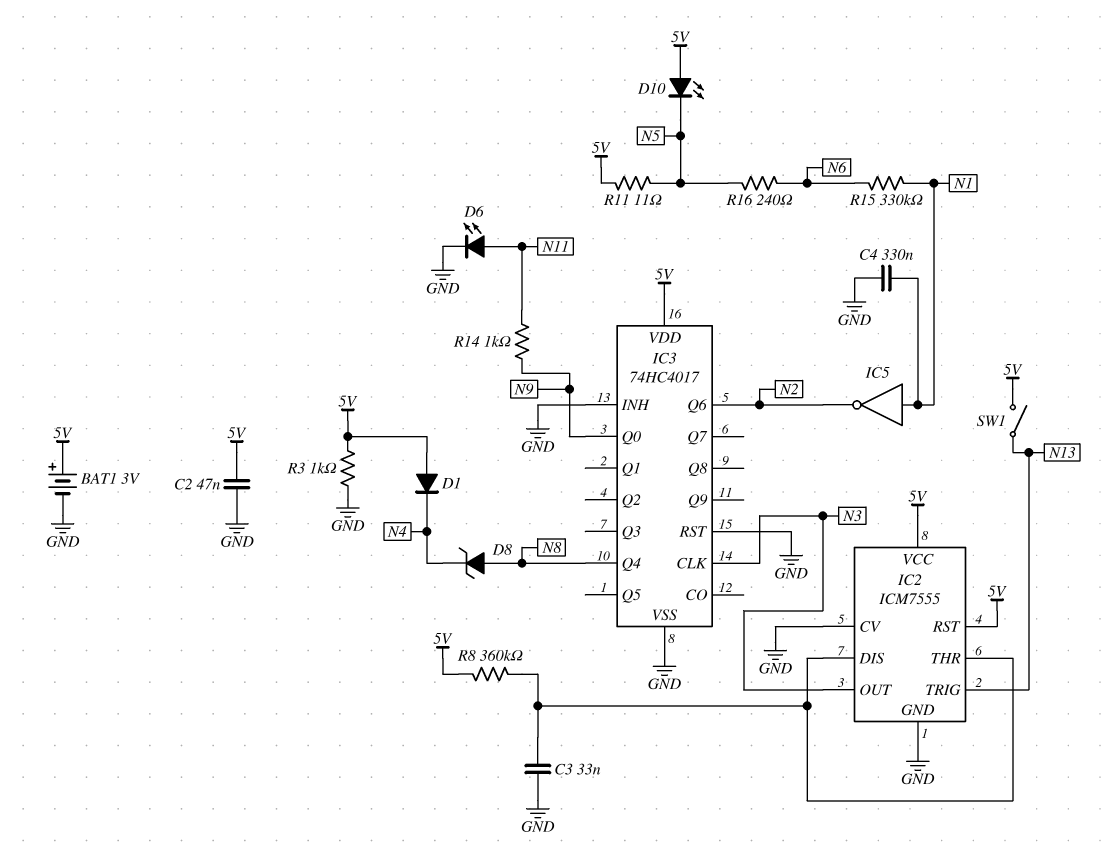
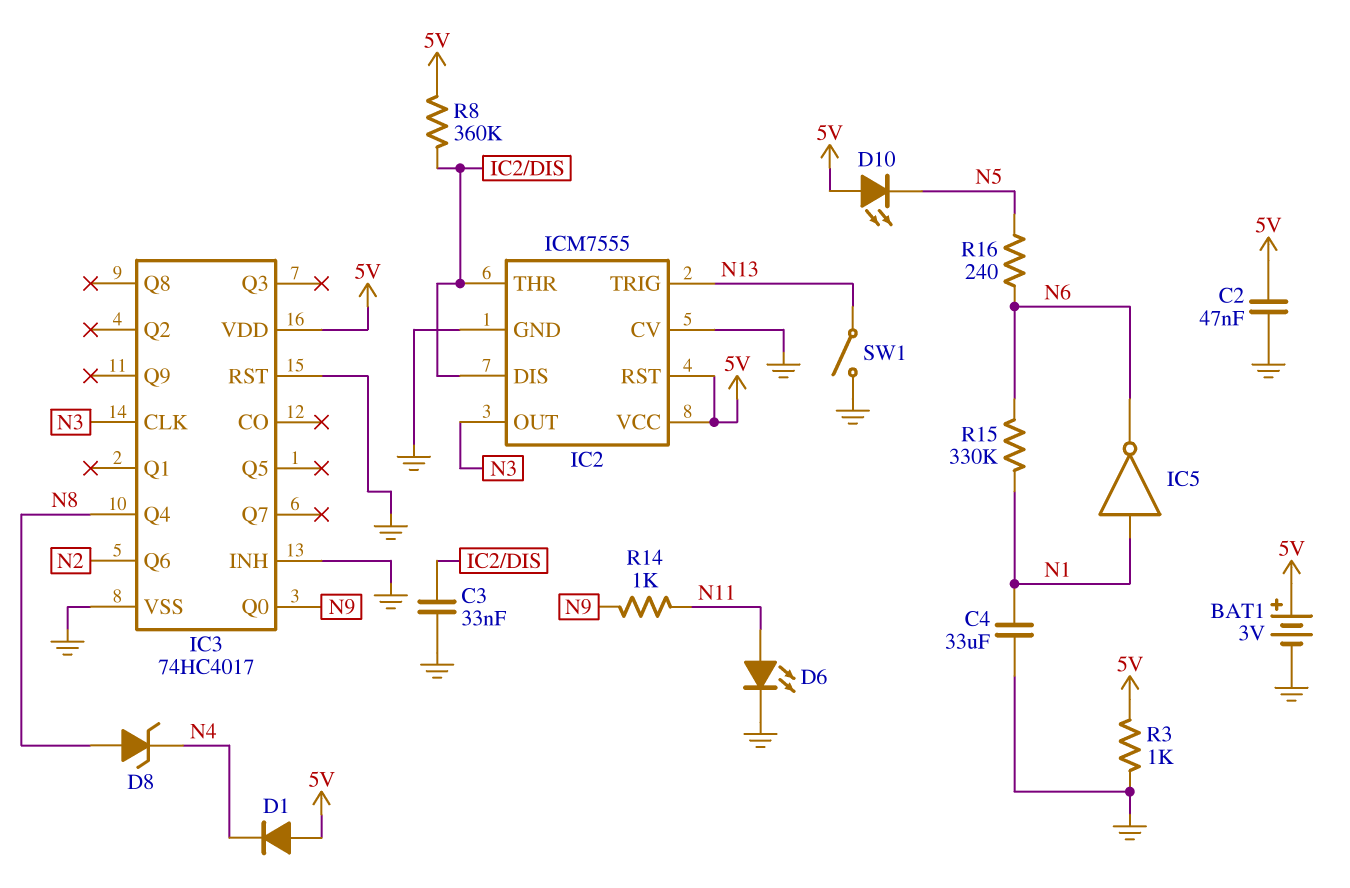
C4: 330nF (GND, N1) -> 33uF (GND, N1)
IC5: NOT (in N1, out N2) -> NOT (in N1, out N6)
R11: 11 (5V, N5) -> none
SW1: switch (5V, N13) -> switch (GND, N13)

